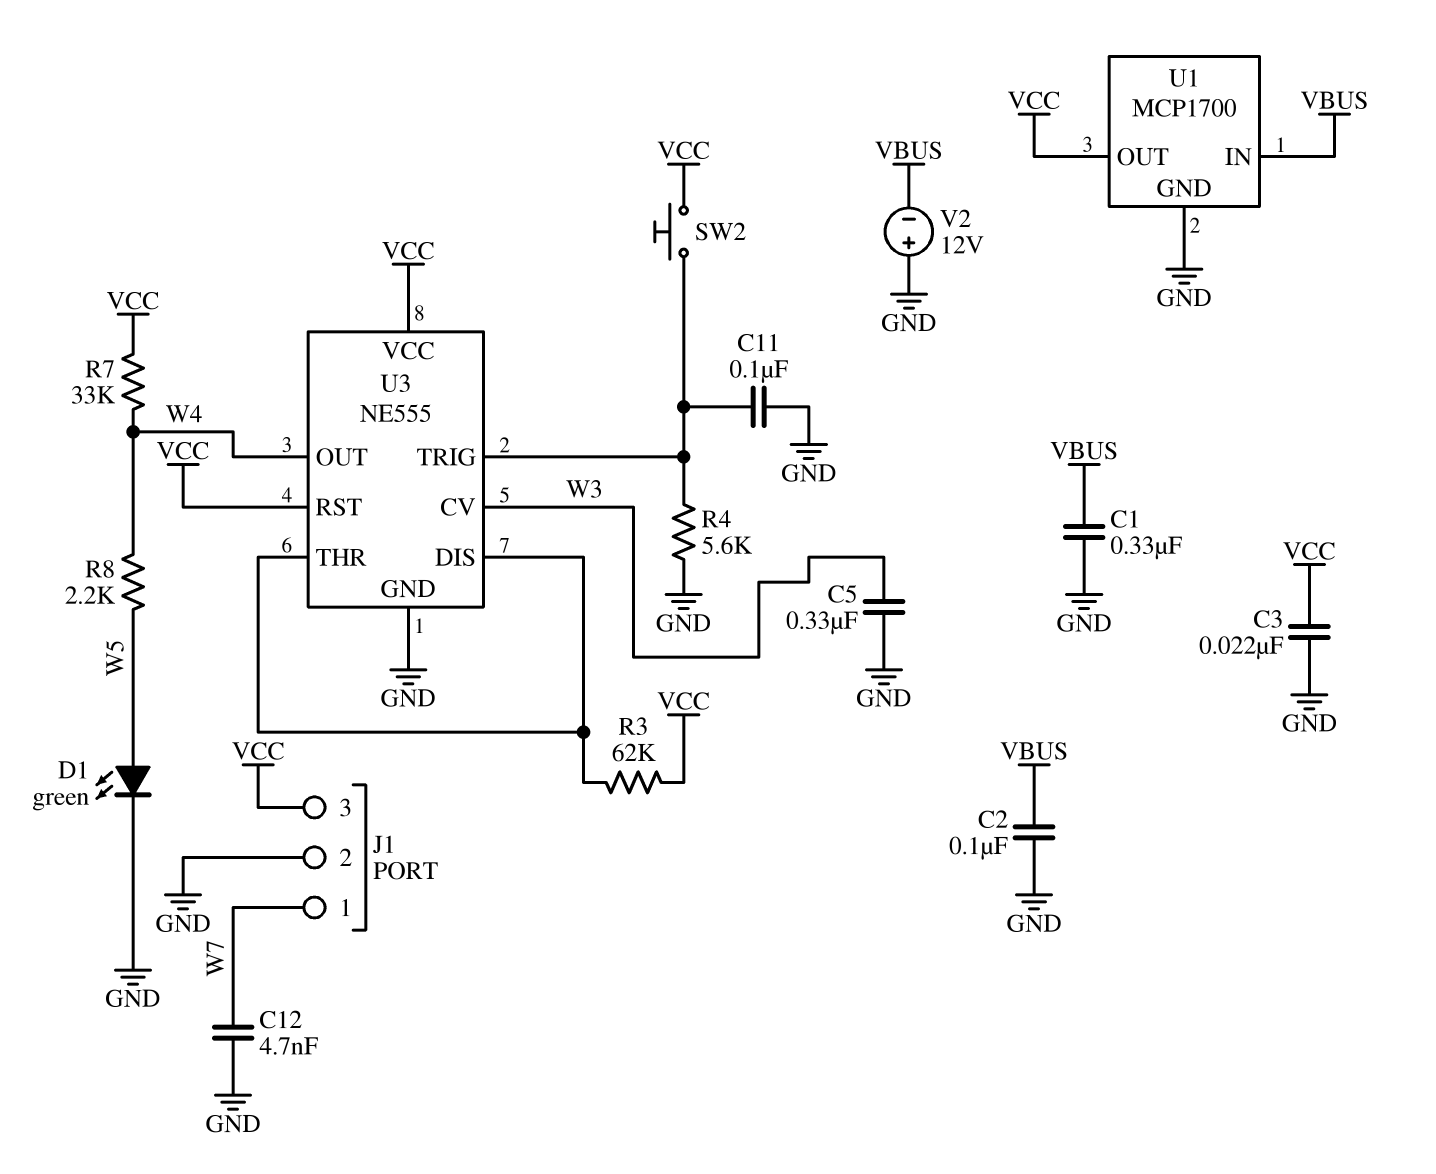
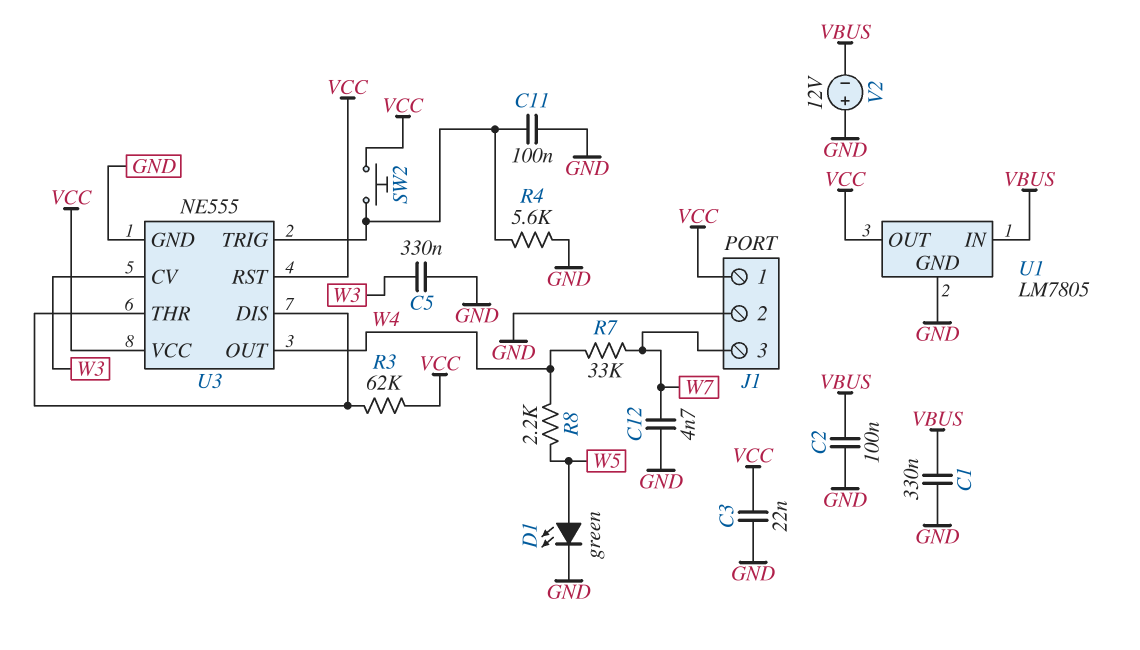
J1 pin 1: W7 -> VCC
J1 pin 3: VCC -> W7
R7: 33k (VCC, W4) -> 33k (W4, W7)
U1: MCP1700 -> LM7805

